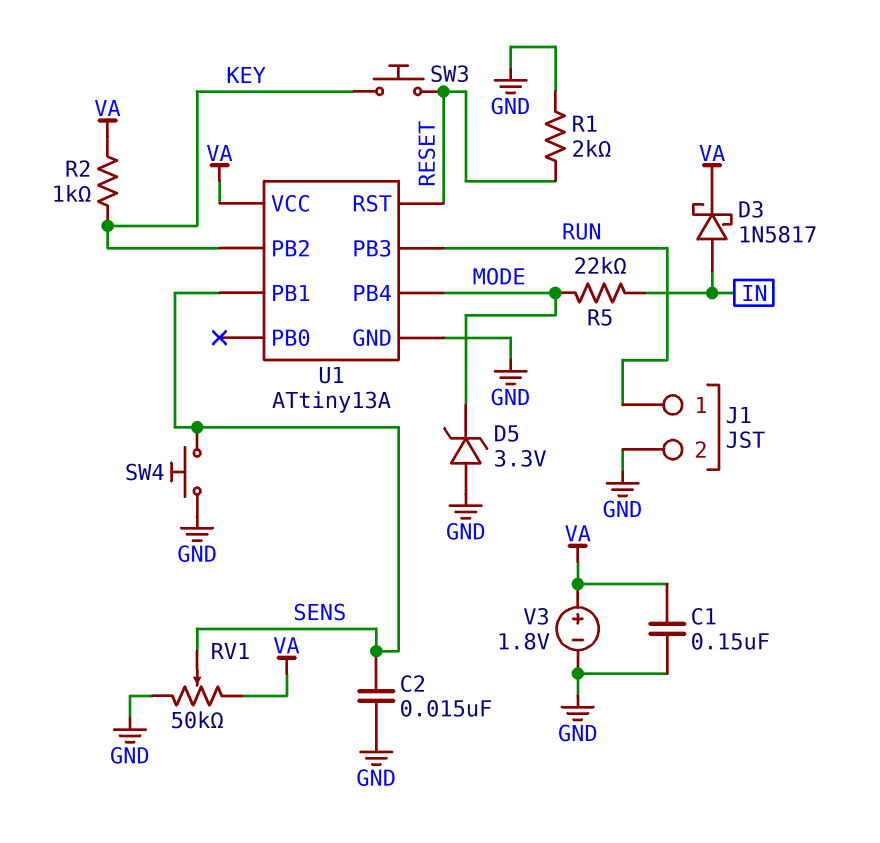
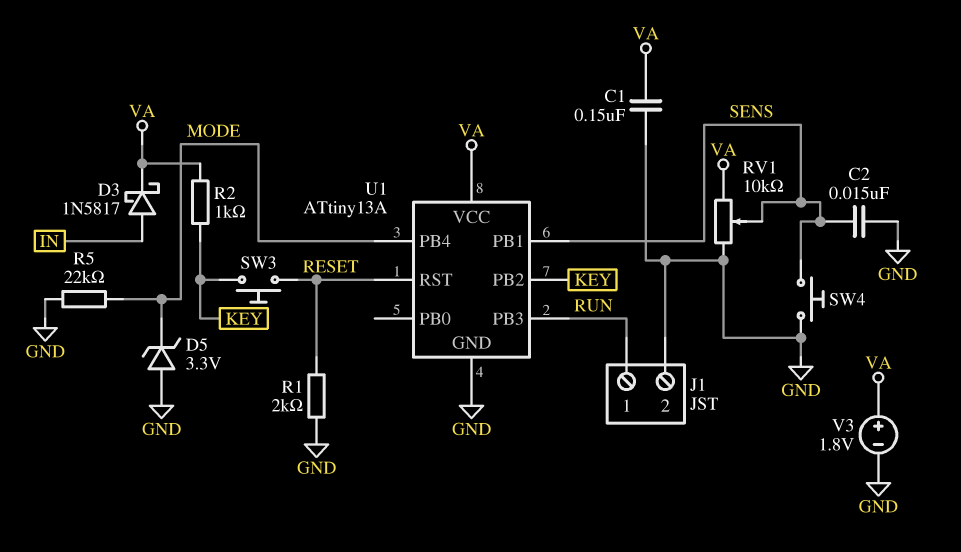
R5: 22k (IN, MODE) -> 22k (GND, MODE)
RV1: 50k (GND, VA, wiper SENS) -> 10k (GND, VA, wiper SENS)

